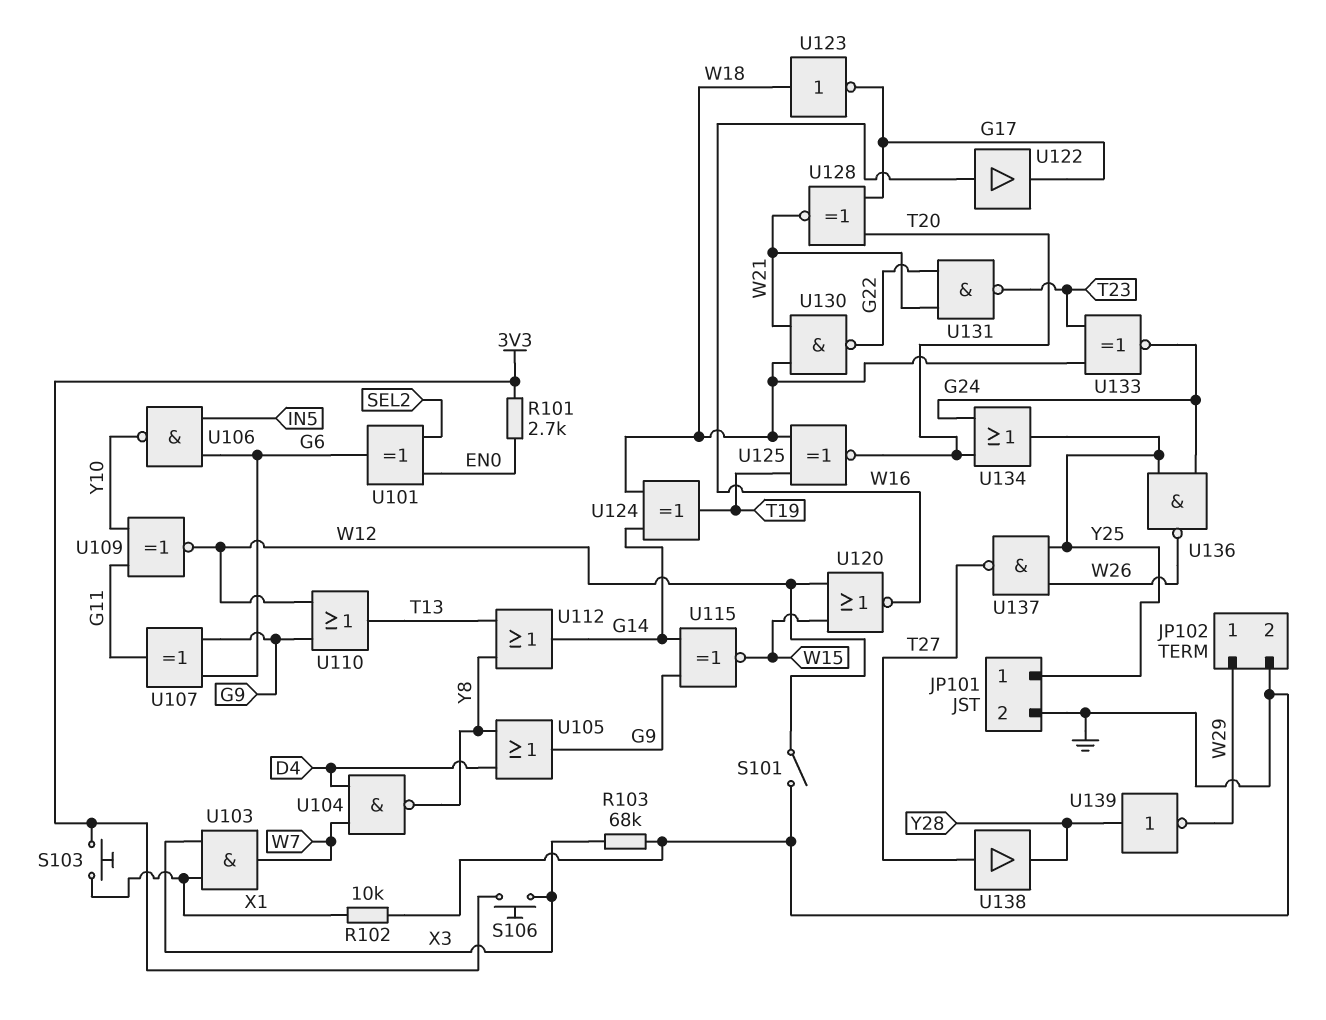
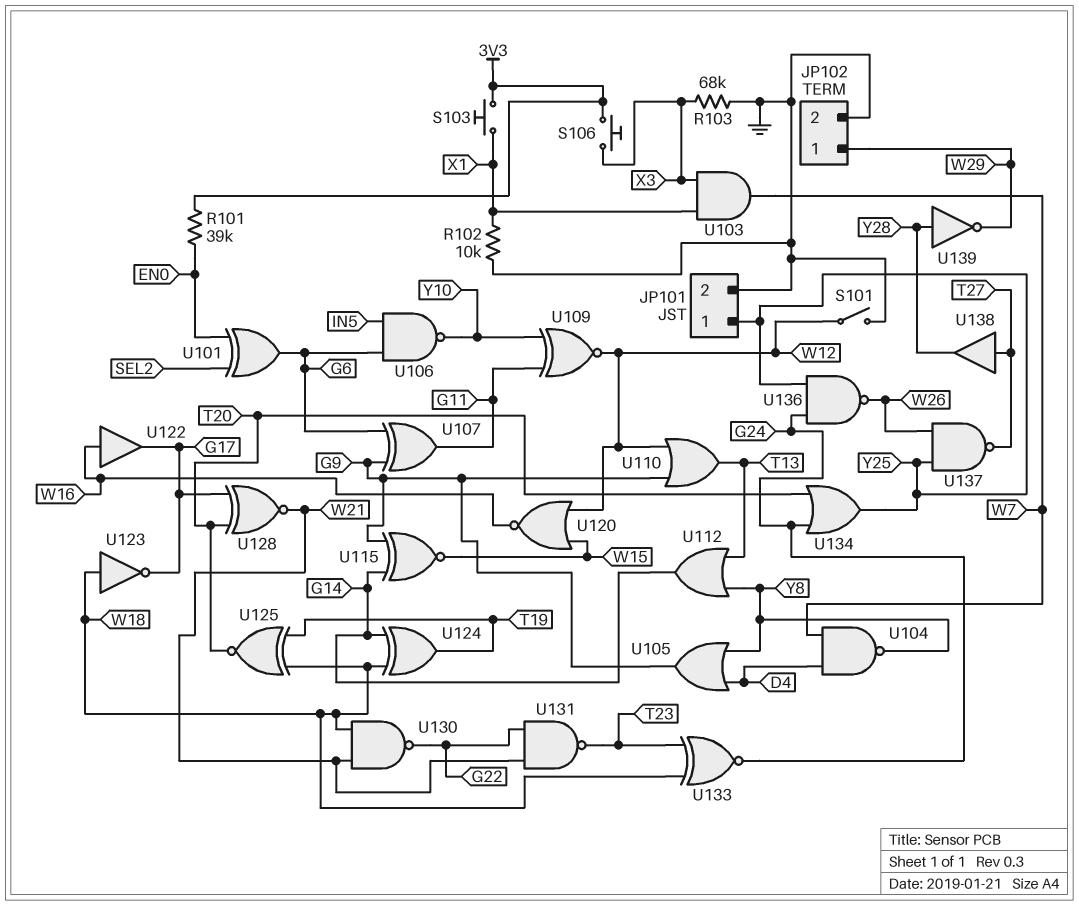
R101: 2.7k (3V3, EN0) -> 39k (3V3, EN0)

